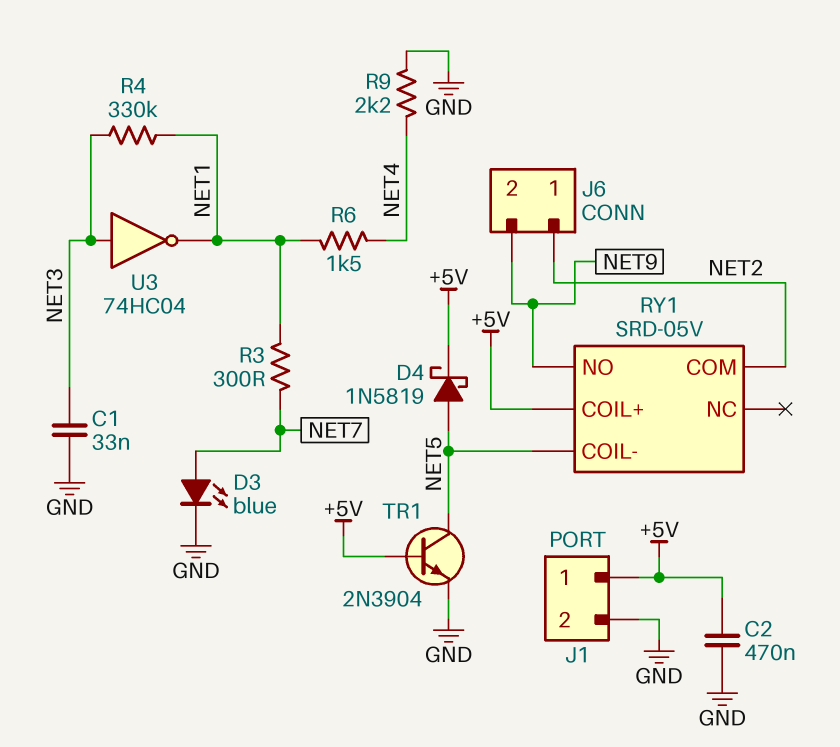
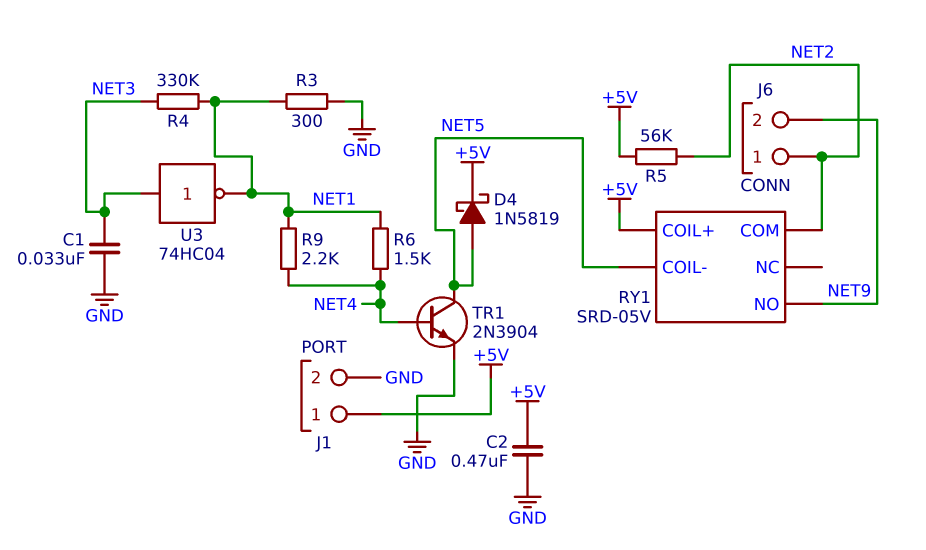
D3: LED blue (A NET7, K GND) -> none
R3: 300 (NET1, NET7) -> 300 (GND, NET1)
R5: none -> 56k (+5V, NET2)
R9: 2.2k (GND, NET4) -> 2.2k (NET1, NET4)
TR1: NPN 2N3904 (B +5V, C NET5, E GND) -> NPN 2N3904 (B NET4, C NET5, E GND)

